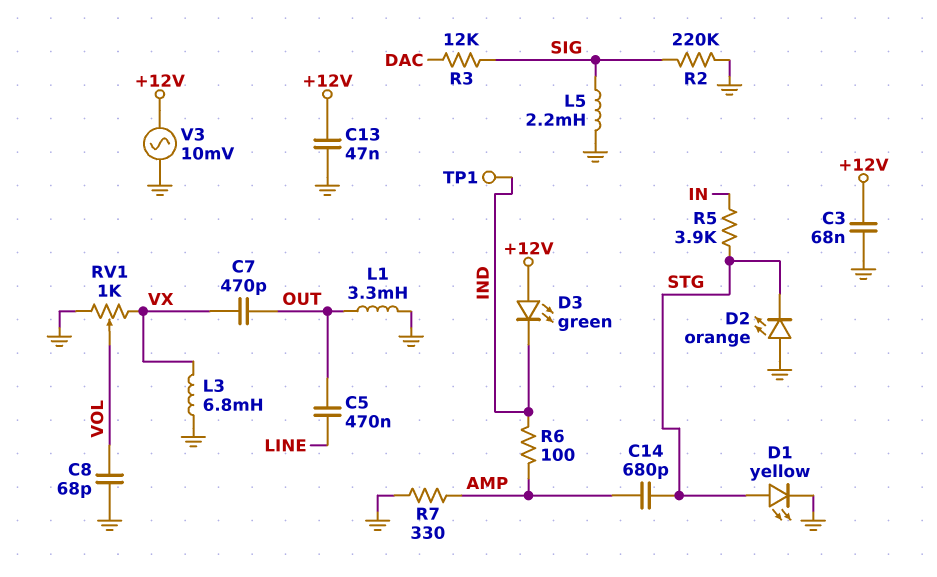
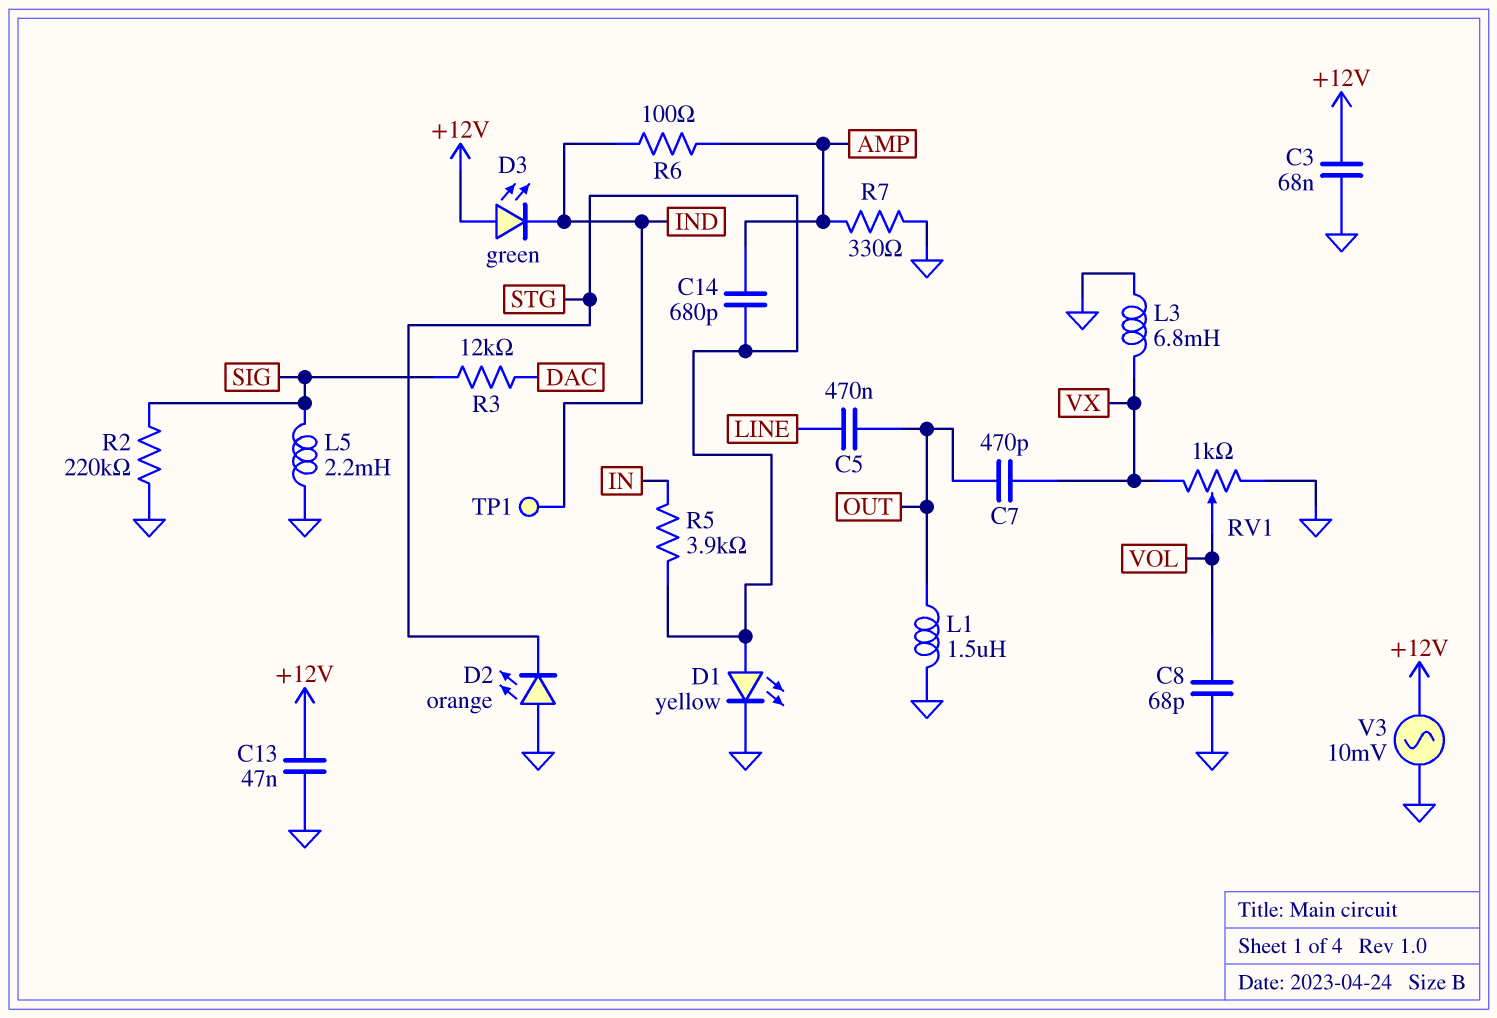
L1: 3.3mH (GND, OUT) -> 1.5uH (GND, OUT)

